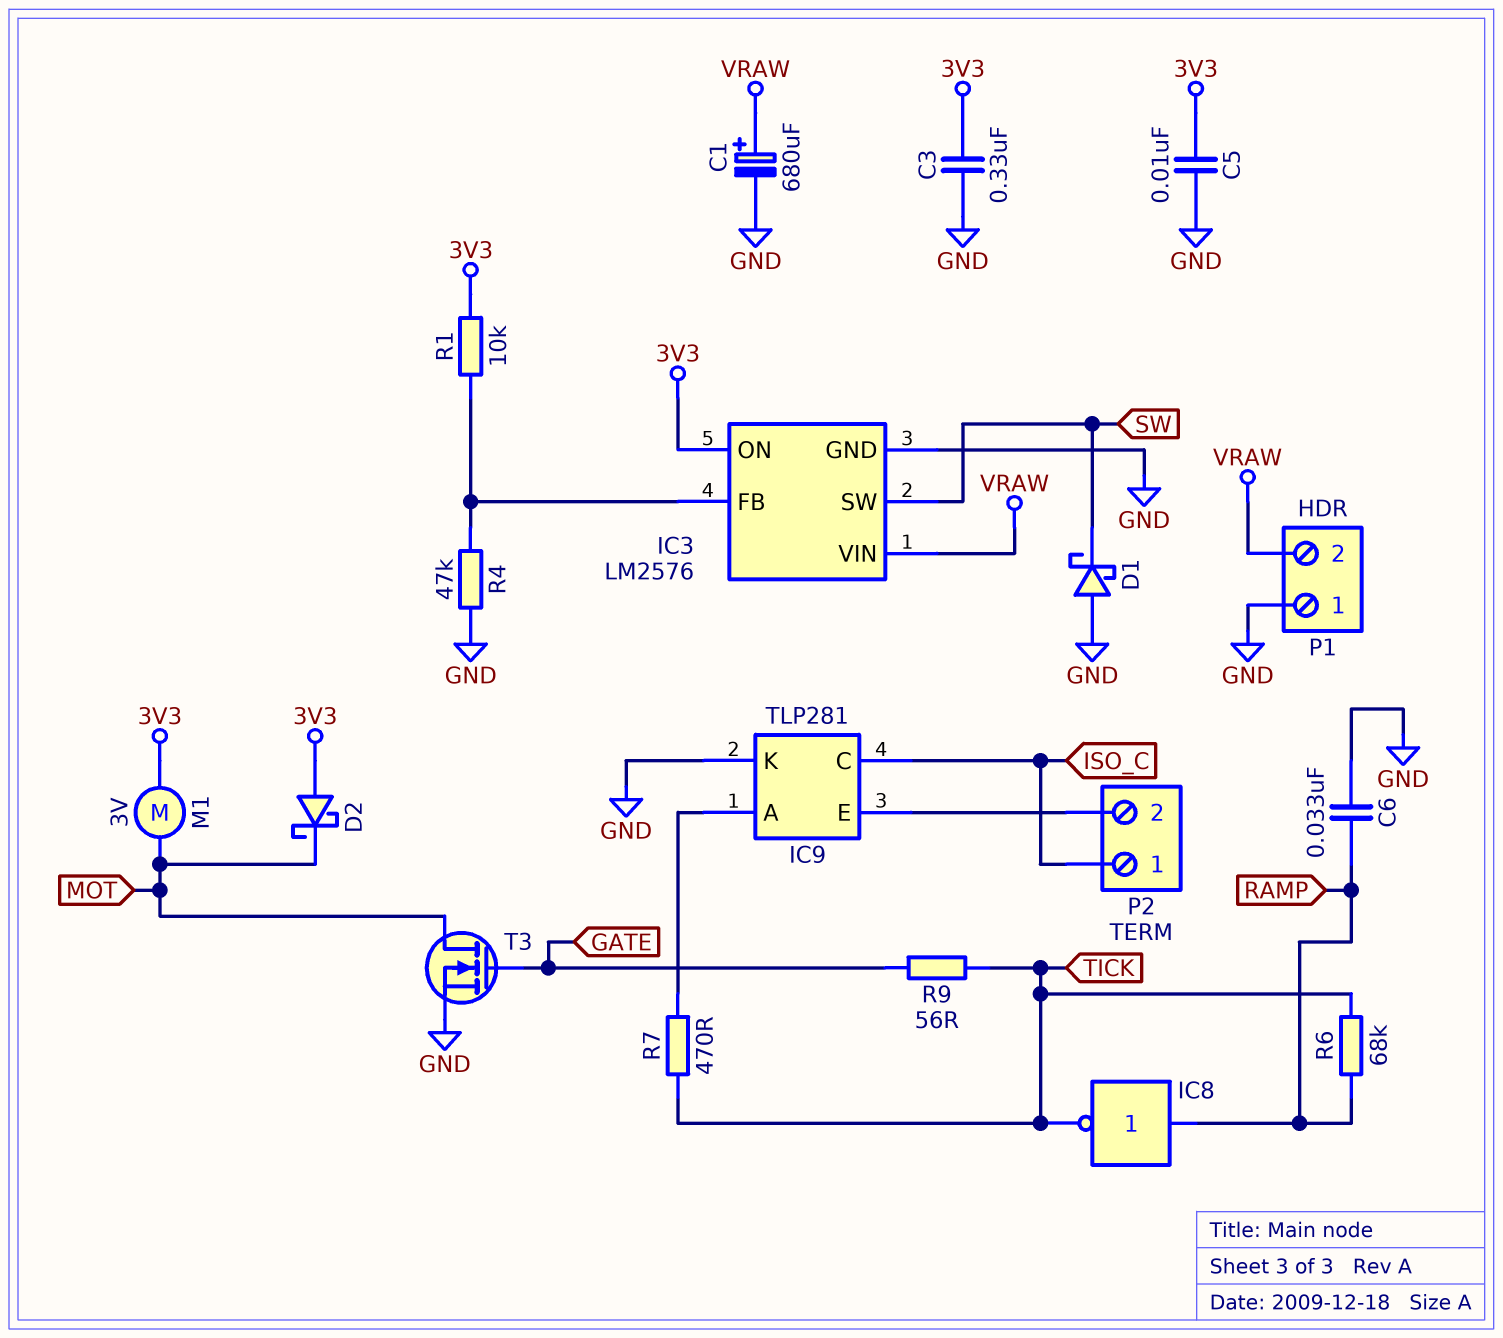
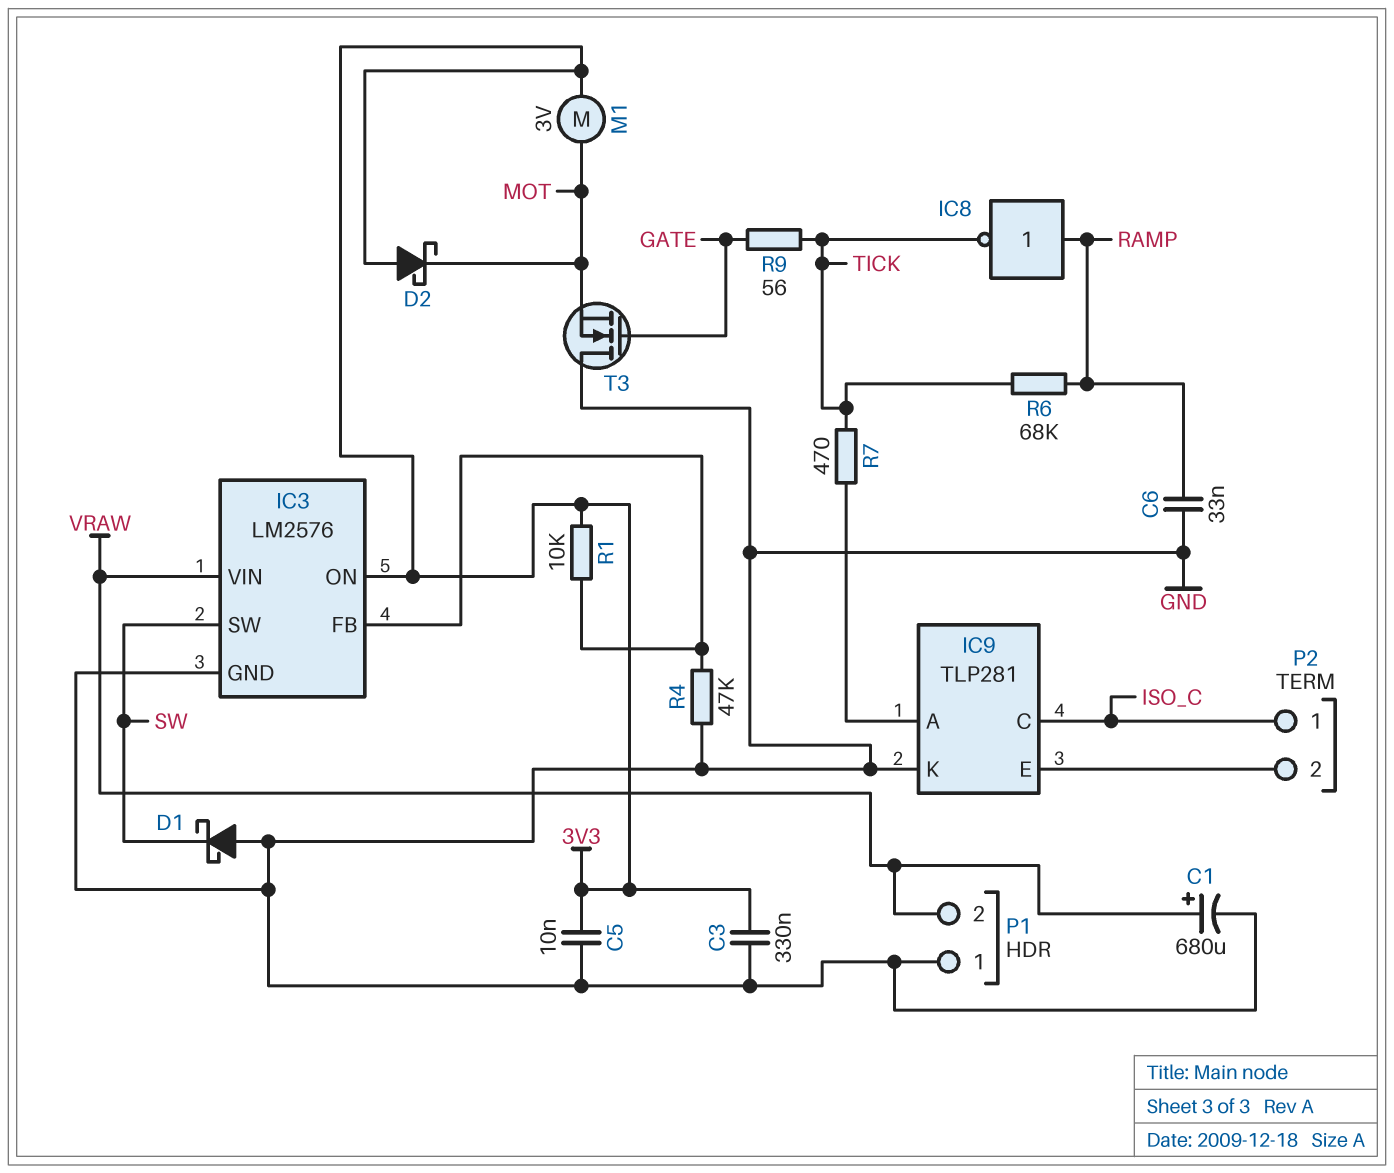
T3: NMOS (G GATE, D MOT, S GND) -> NMOS (G GATE, D GND, S MOT)

